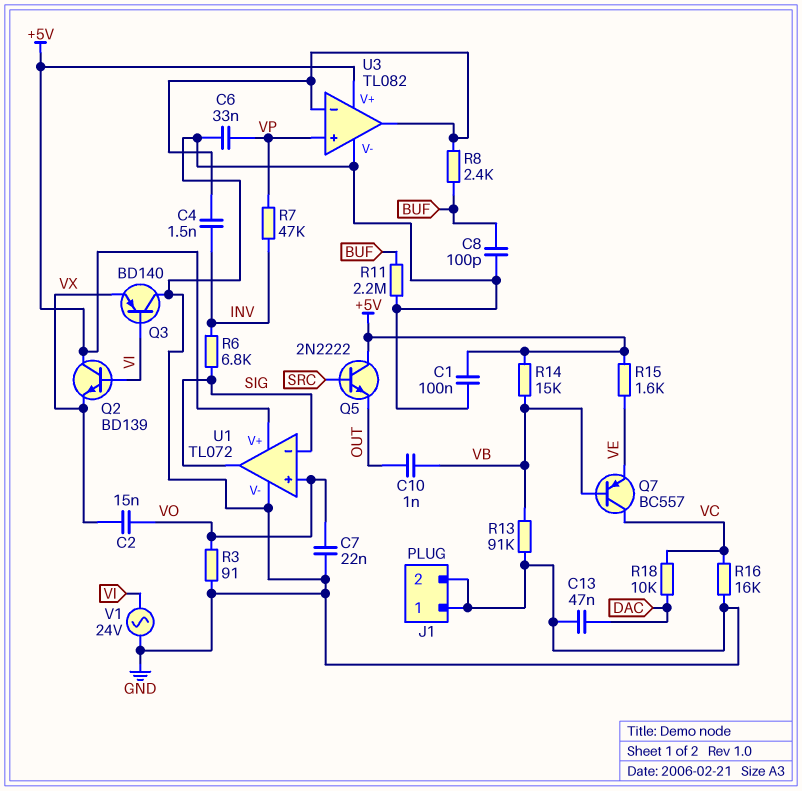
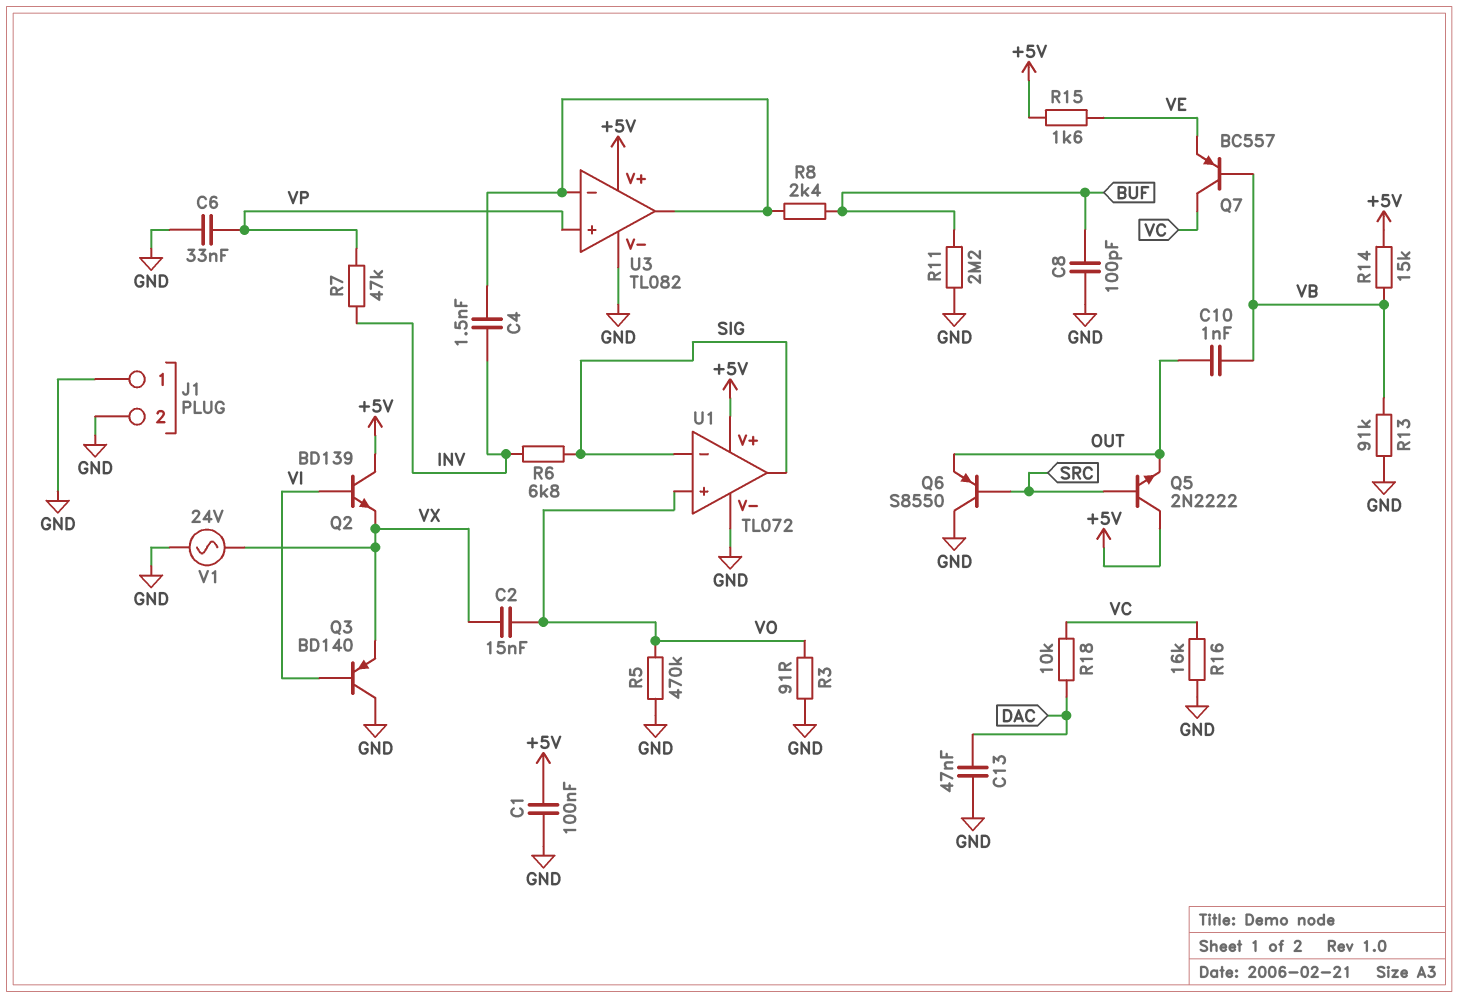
C7: 22nF (GND, VO) -> none
Q6: none -> PNP S8550 (B SRC, C GND, E OUT)
R5: none -> 470k (GND, VO)
V1: AC 24V (GND, VI) -> AC 24V (GND, VX)

